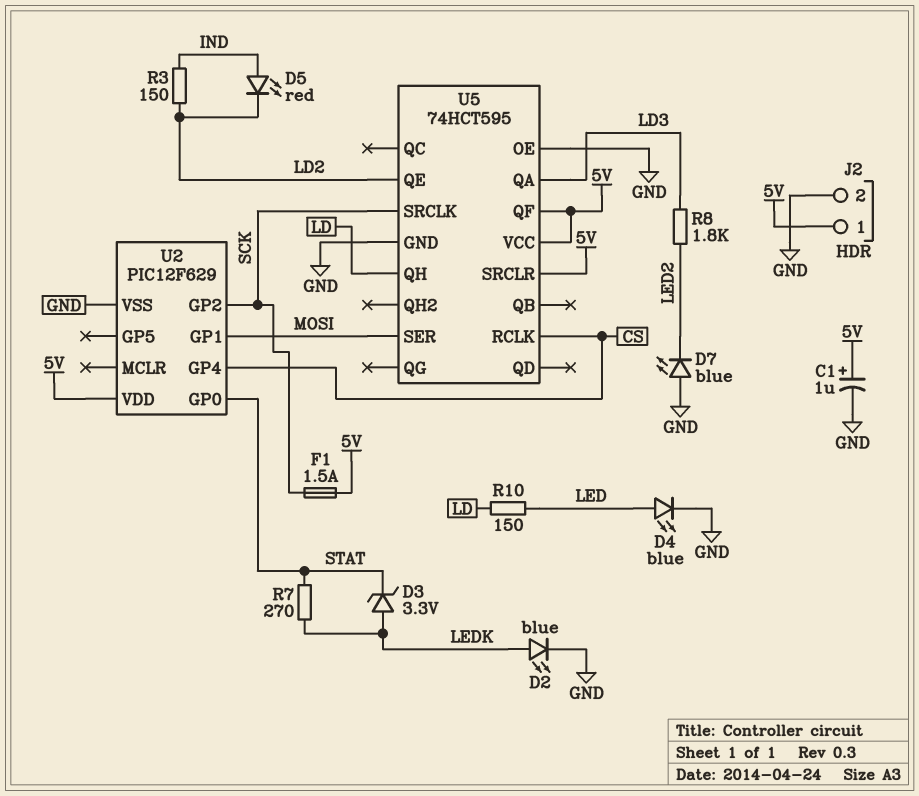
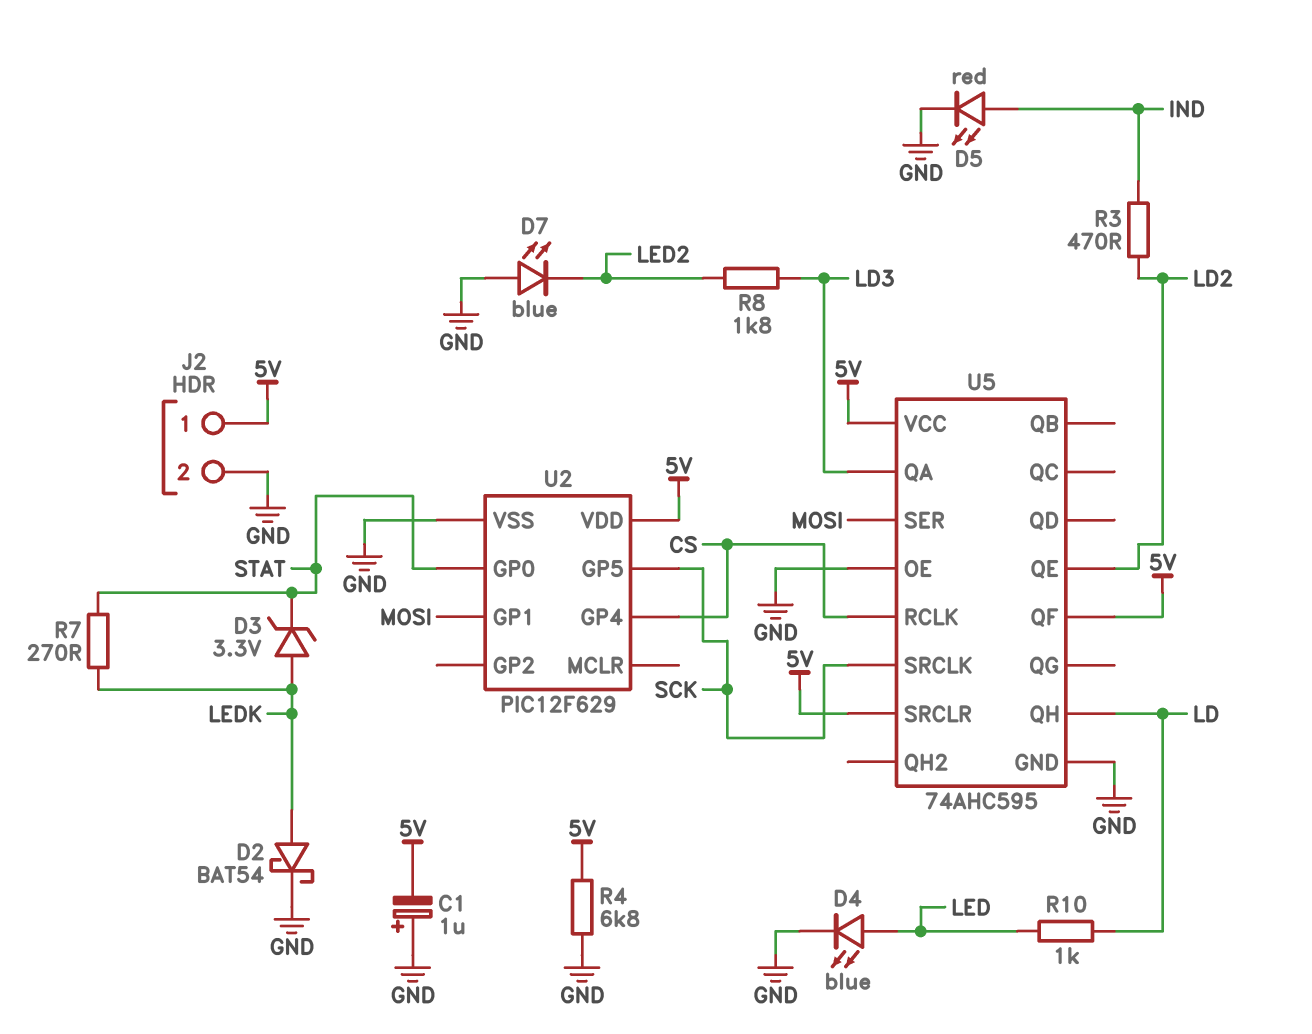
C1: 1uF (plus 5V, minus GND) -> 1uF (plus GND, minus 5V)
D2: LED blue (A LEDK, K GND) -> schottky BAT54 (A LEDK, K GND)
D5: LED red (A IND, K LD2) -> LED red (A IND, K GND)
F1: 1.5A (5V, SCK) -> none
R3: 150 (IND, LD2) -> 470 (IND, LD2)
R4: none -> 6.8k (5V, GND)
R10: 150 (LD, LED) -> 1k (LD, LED)
U2 pin GP2: SCK -> none
U2 pin GP5: none -> SCK
U5: 74HCT595 -> 74AHC595

